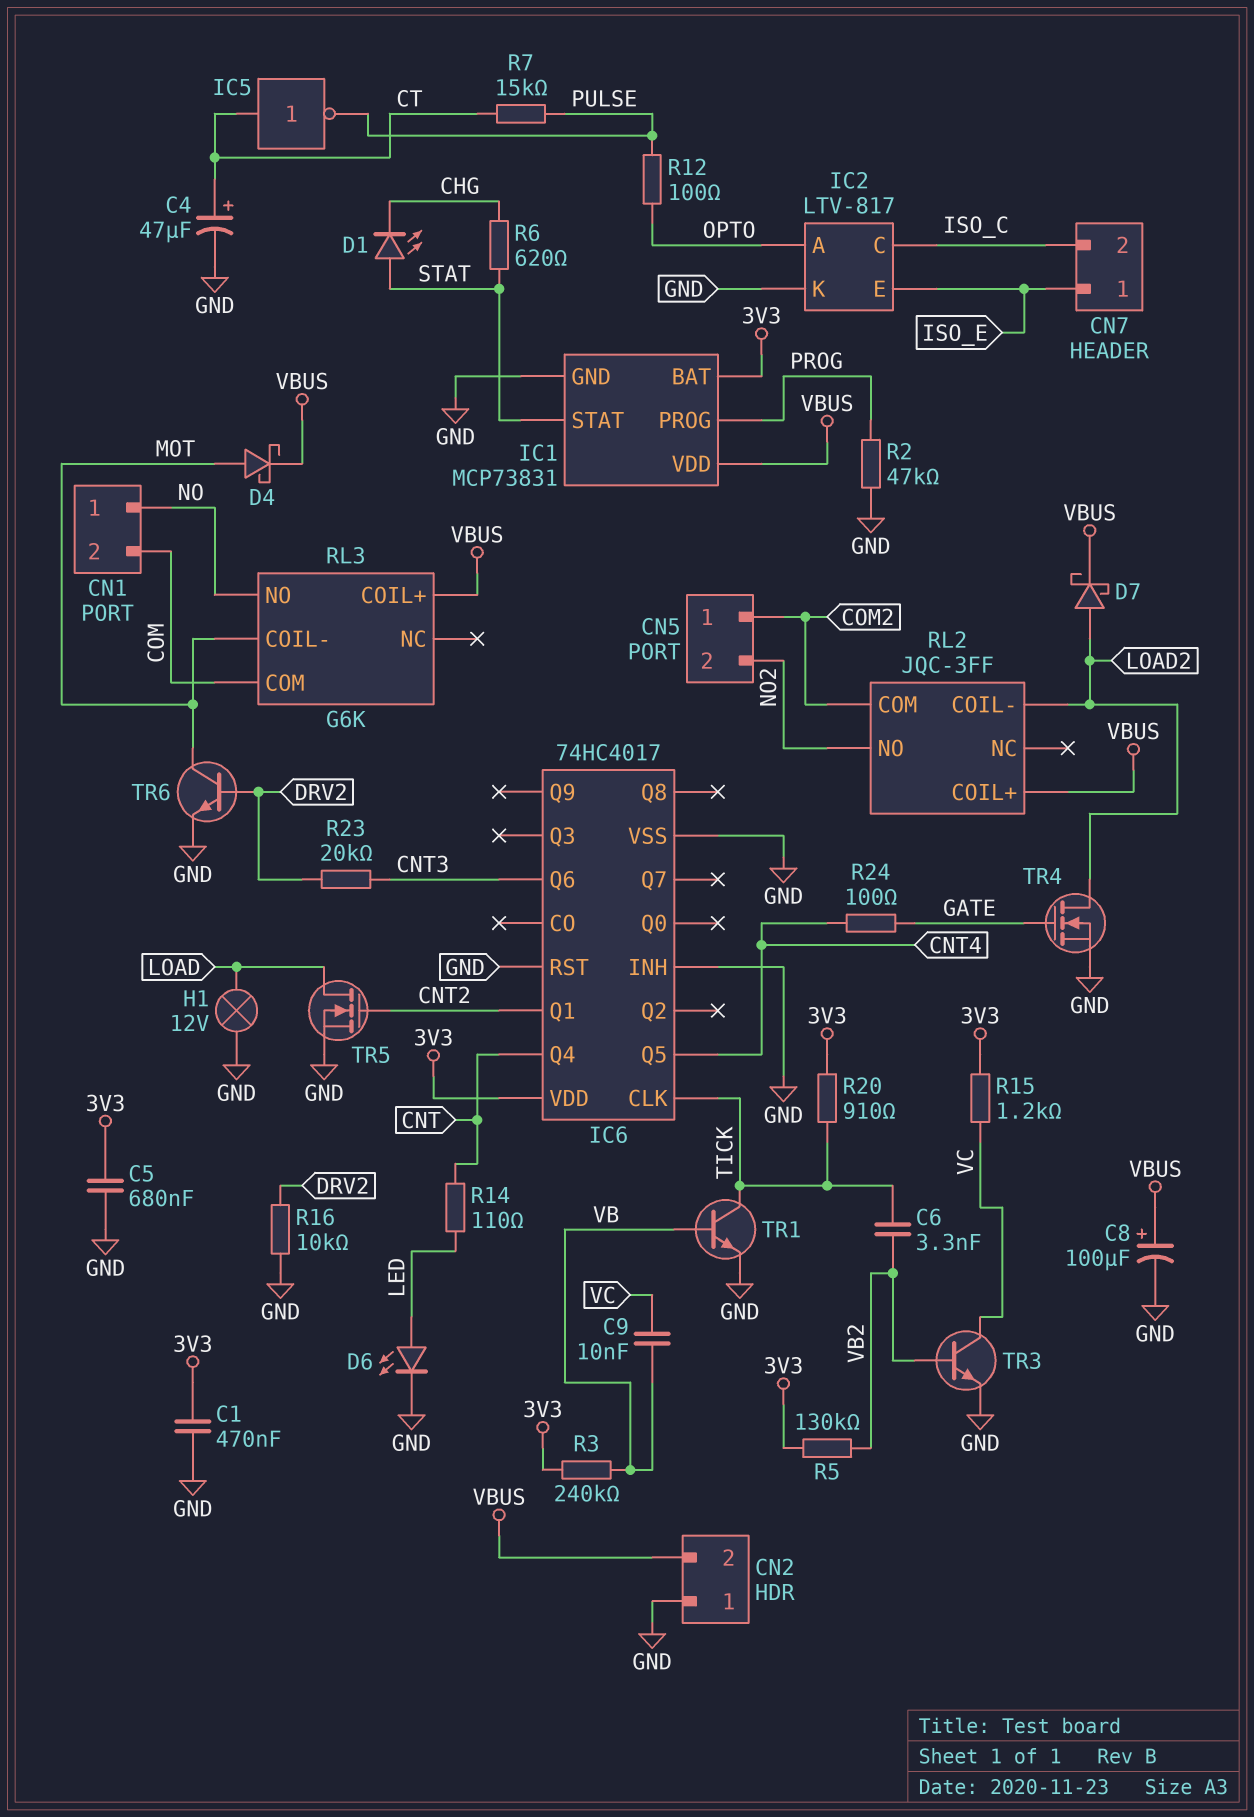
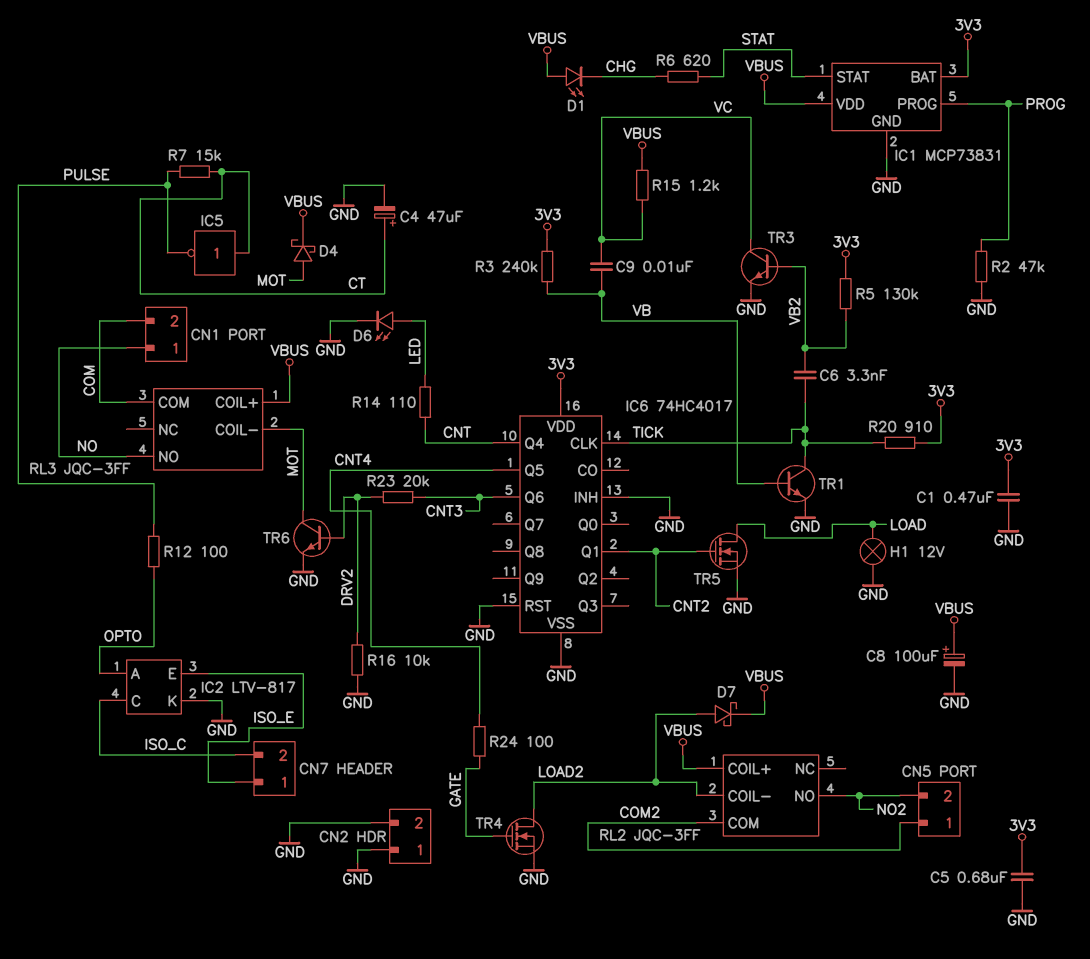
CN2 pin 2: VBUS -> GND
D1: LED (A STAT, K CHG) -> LED (A VBUS, K CHG)
R15: 1.2k (3V3, VC) -> 1.2k (VBUS, VC)
RL3: G6K -> JQC-3FF

